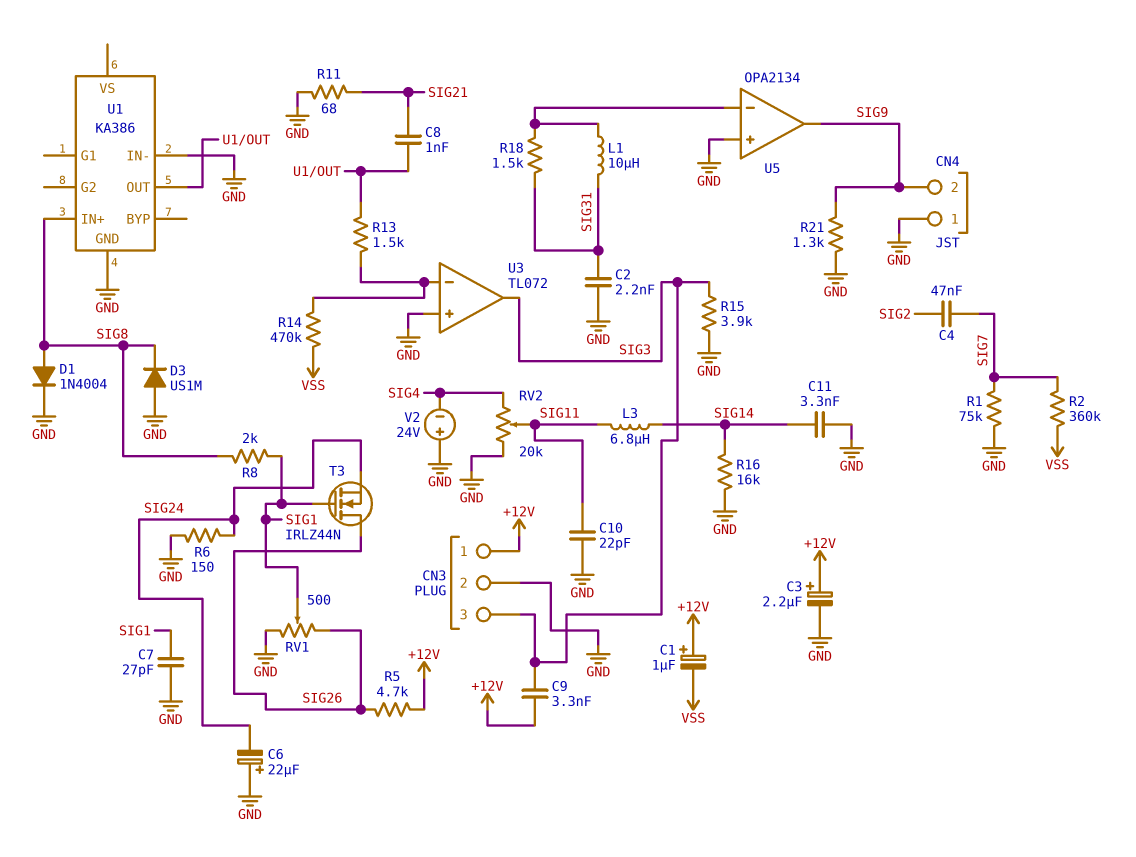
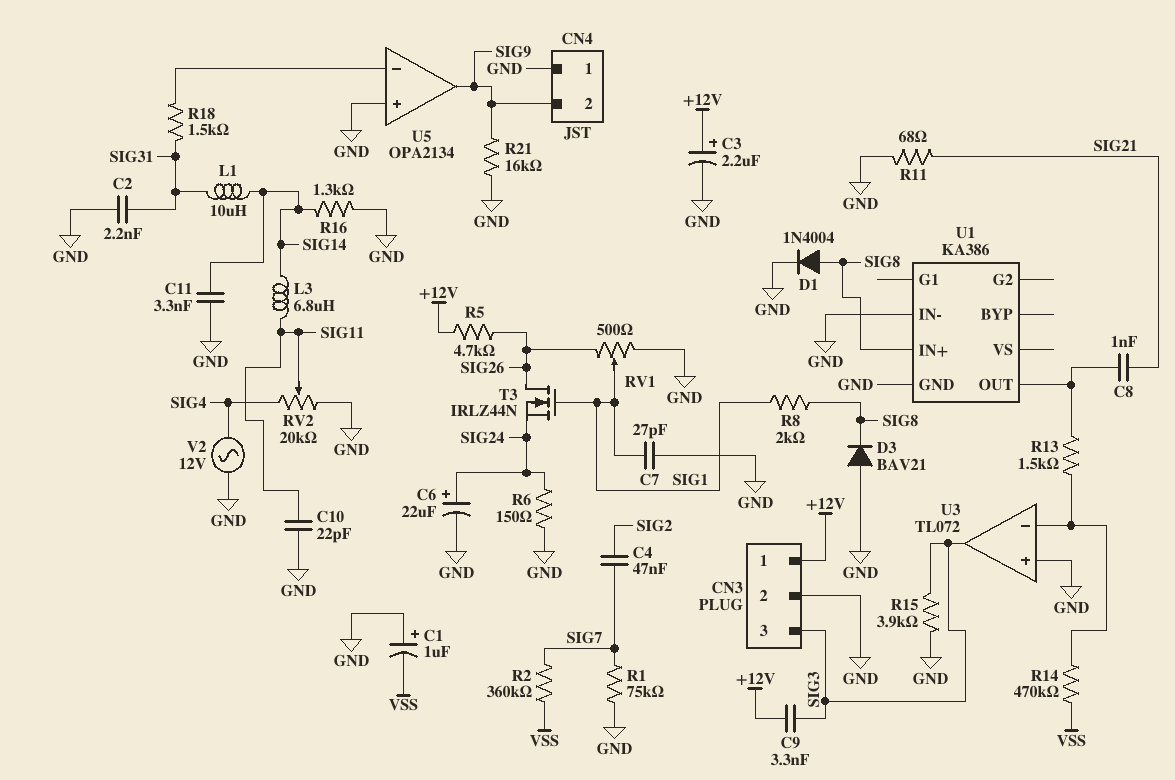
C1: 1uF (plus +12V, minus VSS) -> 1uF (plus GND, minus VSS)
C6: 22uF (plus GND, minus SIG24) -> 22uF (plus SIG24, minus GND)
D3: diode US1M (A GND, K SIG8) -> diode BAV21 (A GND, K SIG8)
L1: 10uH (SIG31, U5/in-) -> 10uH (SIG14, SIG31)
R16: 16k (GND, SIG14) -> 1.3k (GND, SIG14)
R21: 1.3k (GND, SIG9) -> 16k (GND, SIG9)
V2: 24V (plus GND, minus SIG4) -> AC 12V (GND, SIG4)

